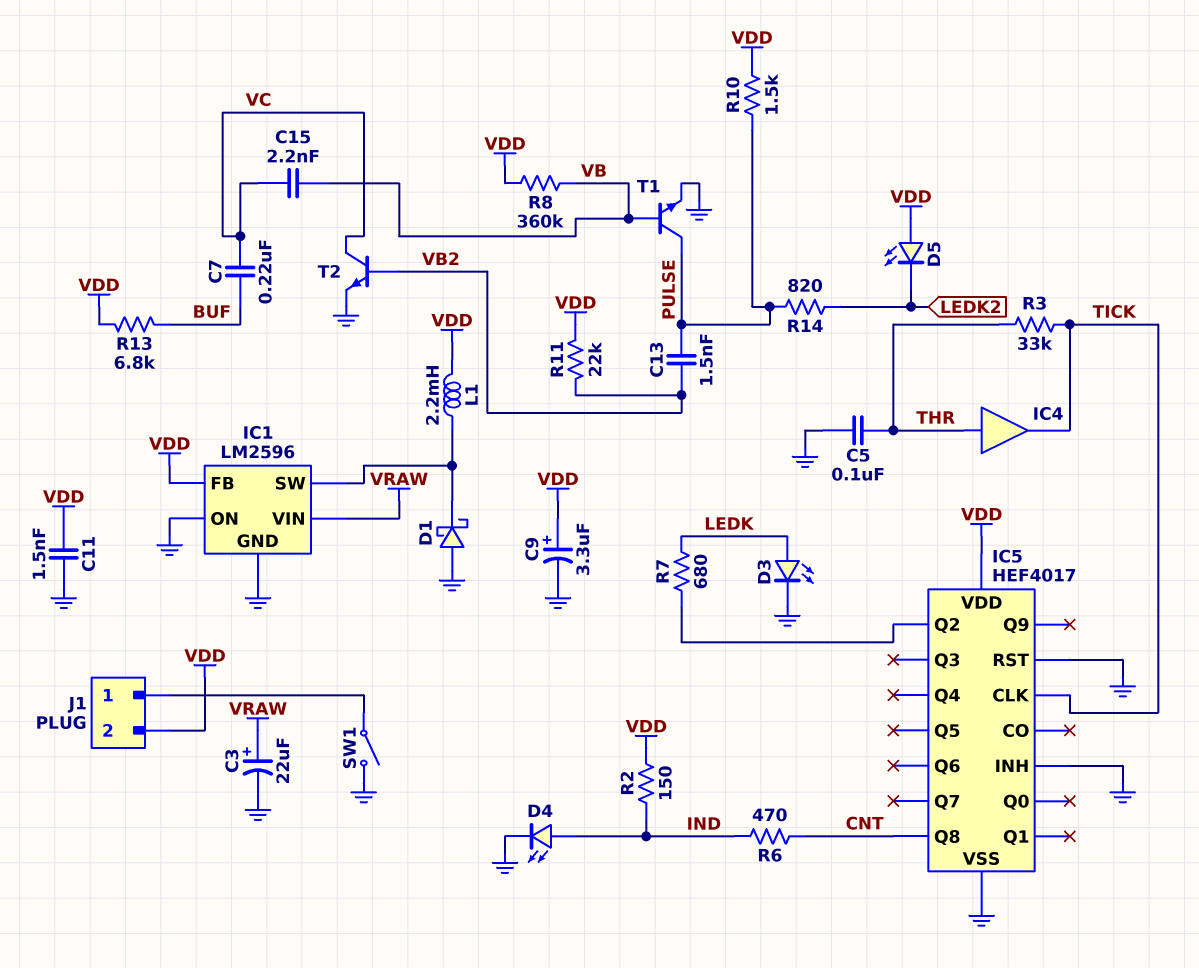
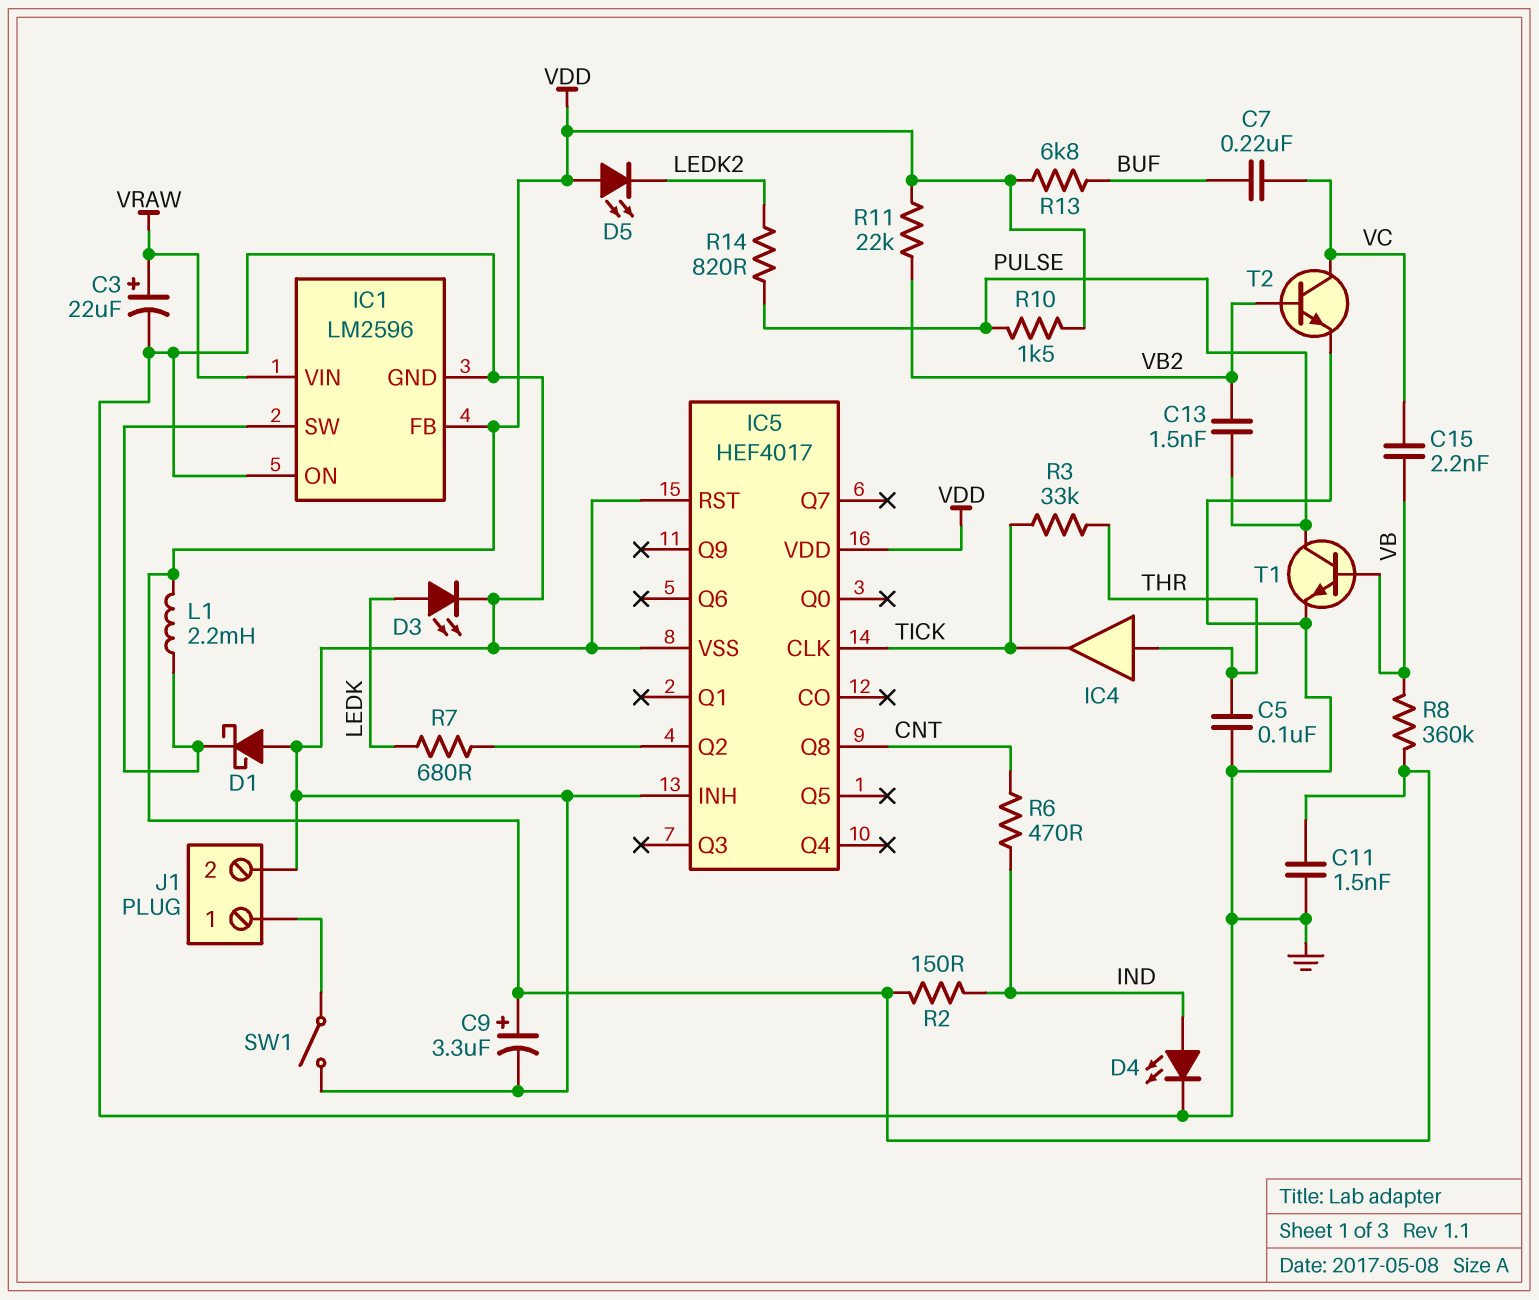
J1 pin 2: VDD -> GND

